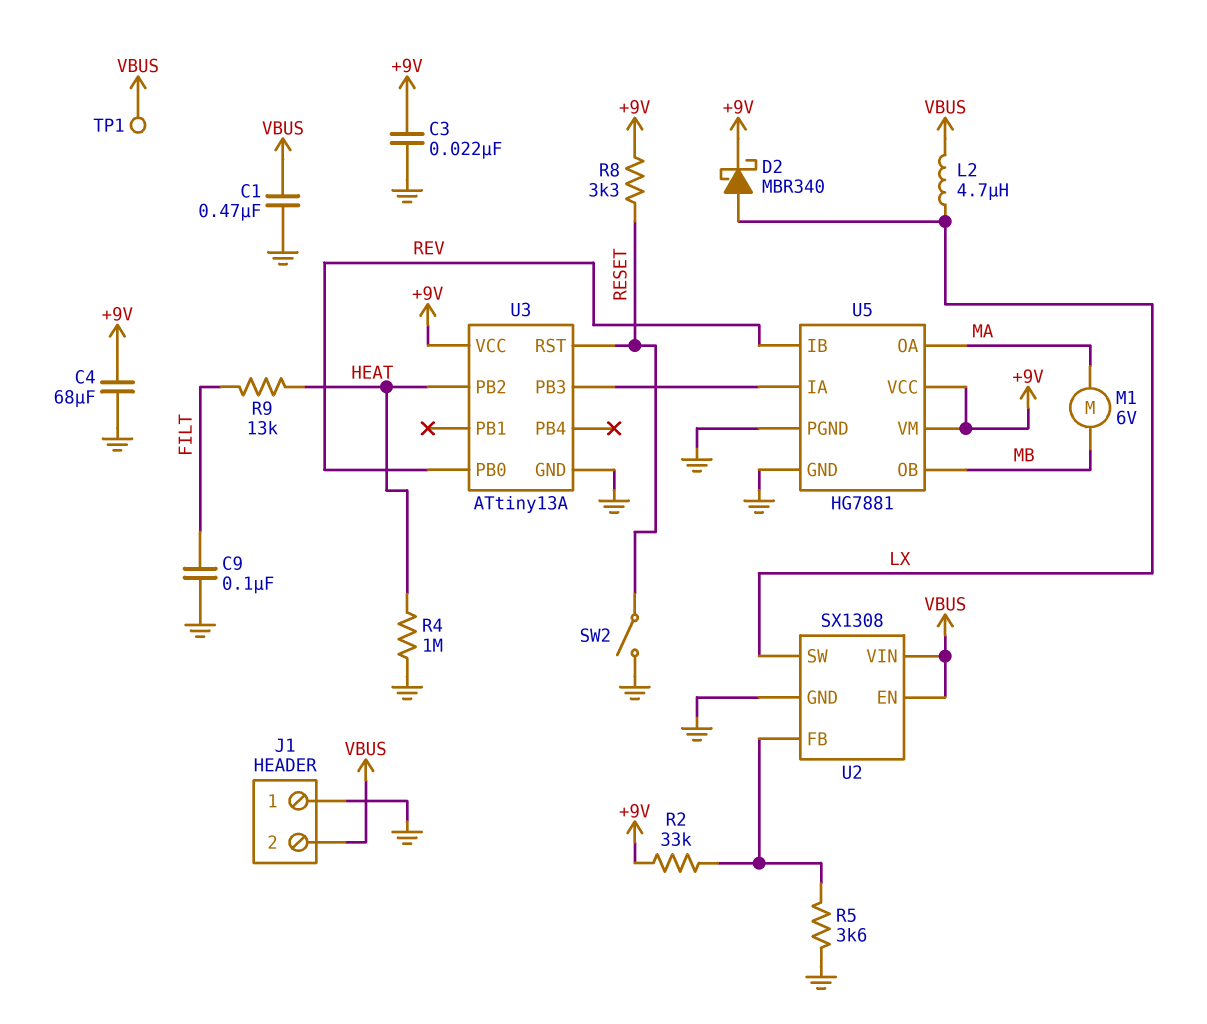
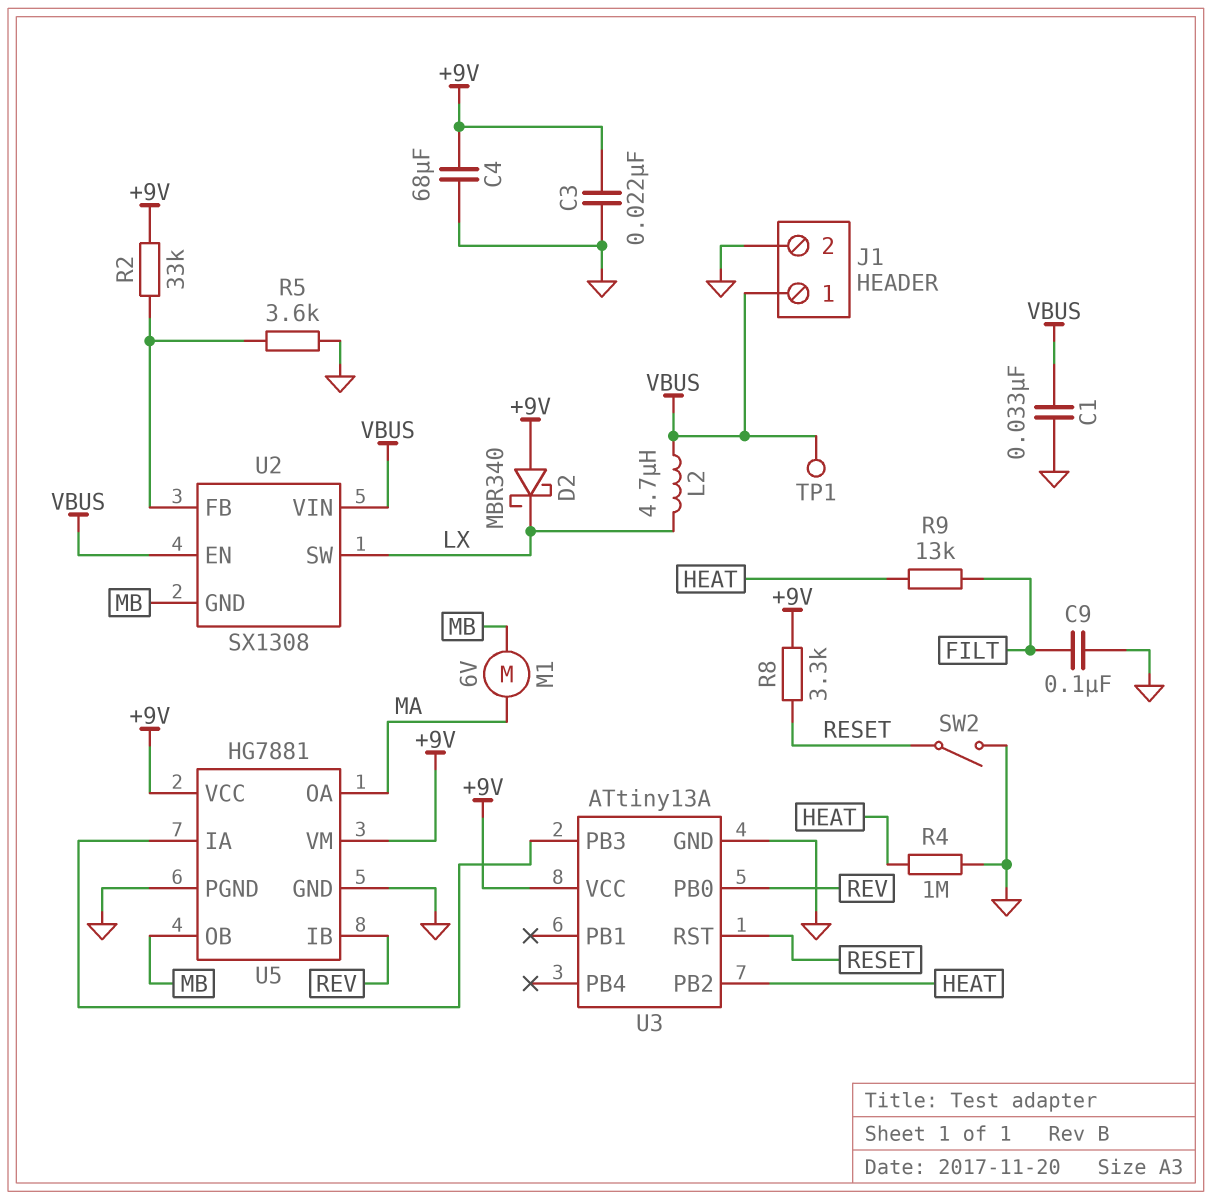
C1: 470nF (GND, VBUS) -> 33nF (GND, VBUS)
D2: schottky MBR340 (A LX, K +9V) -> schottky MBR340 (A +9V, K LX)
J1 pin 1: GND -> VBUS
J1 pin 2: VBUS -> GND
U2 pin GND: GND -> MB

